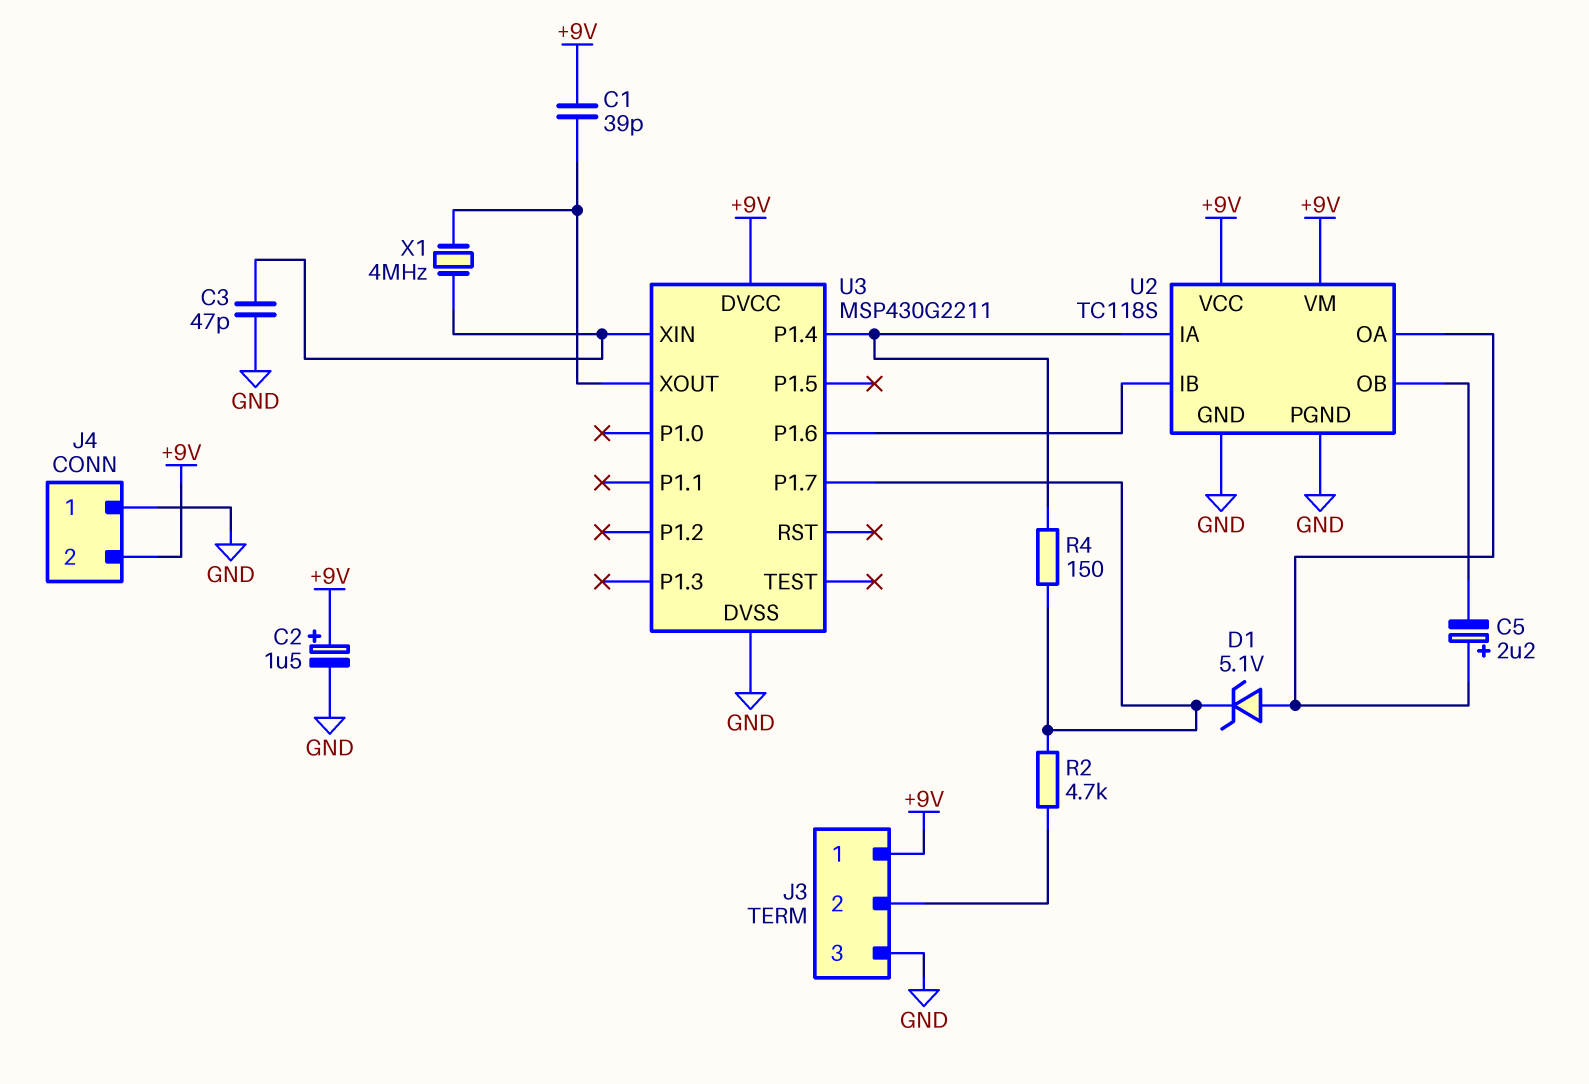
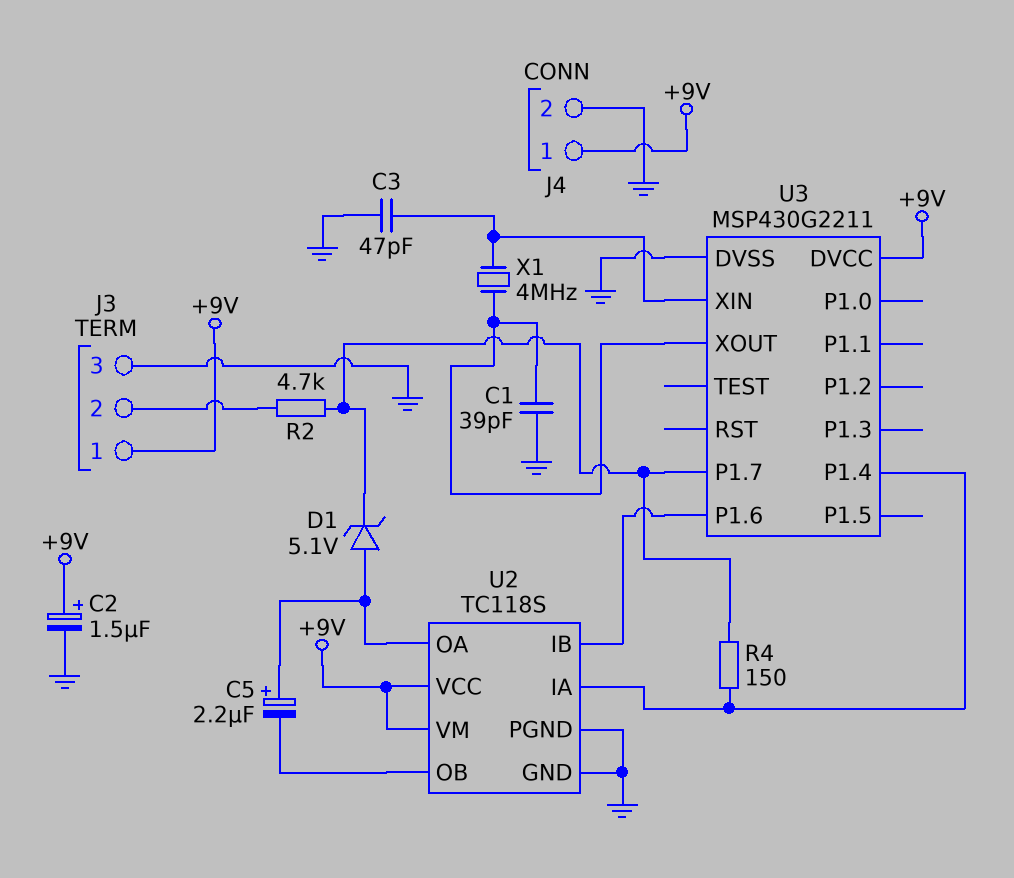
C1: 39pF (+9V, U3/XOUT) -> 39pF (GND, U3/XOUT)
J4 pin 1: GND -> +9V
J4 pin 2: +9V -> GND

